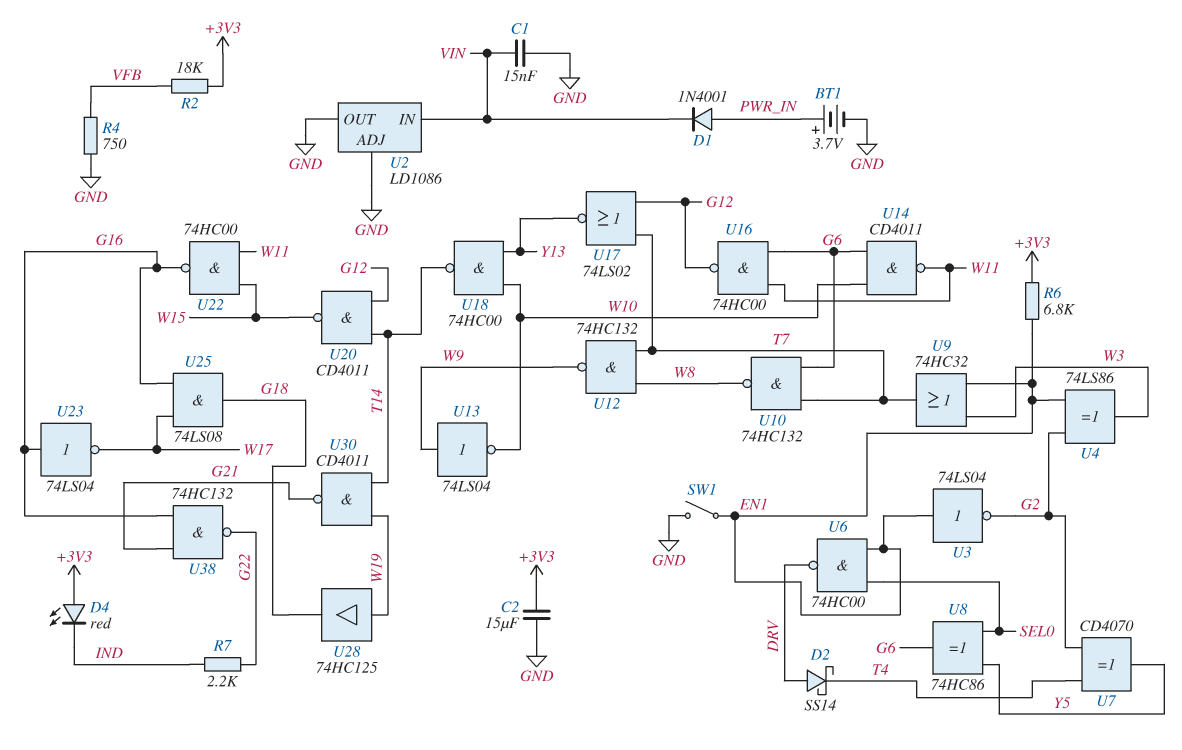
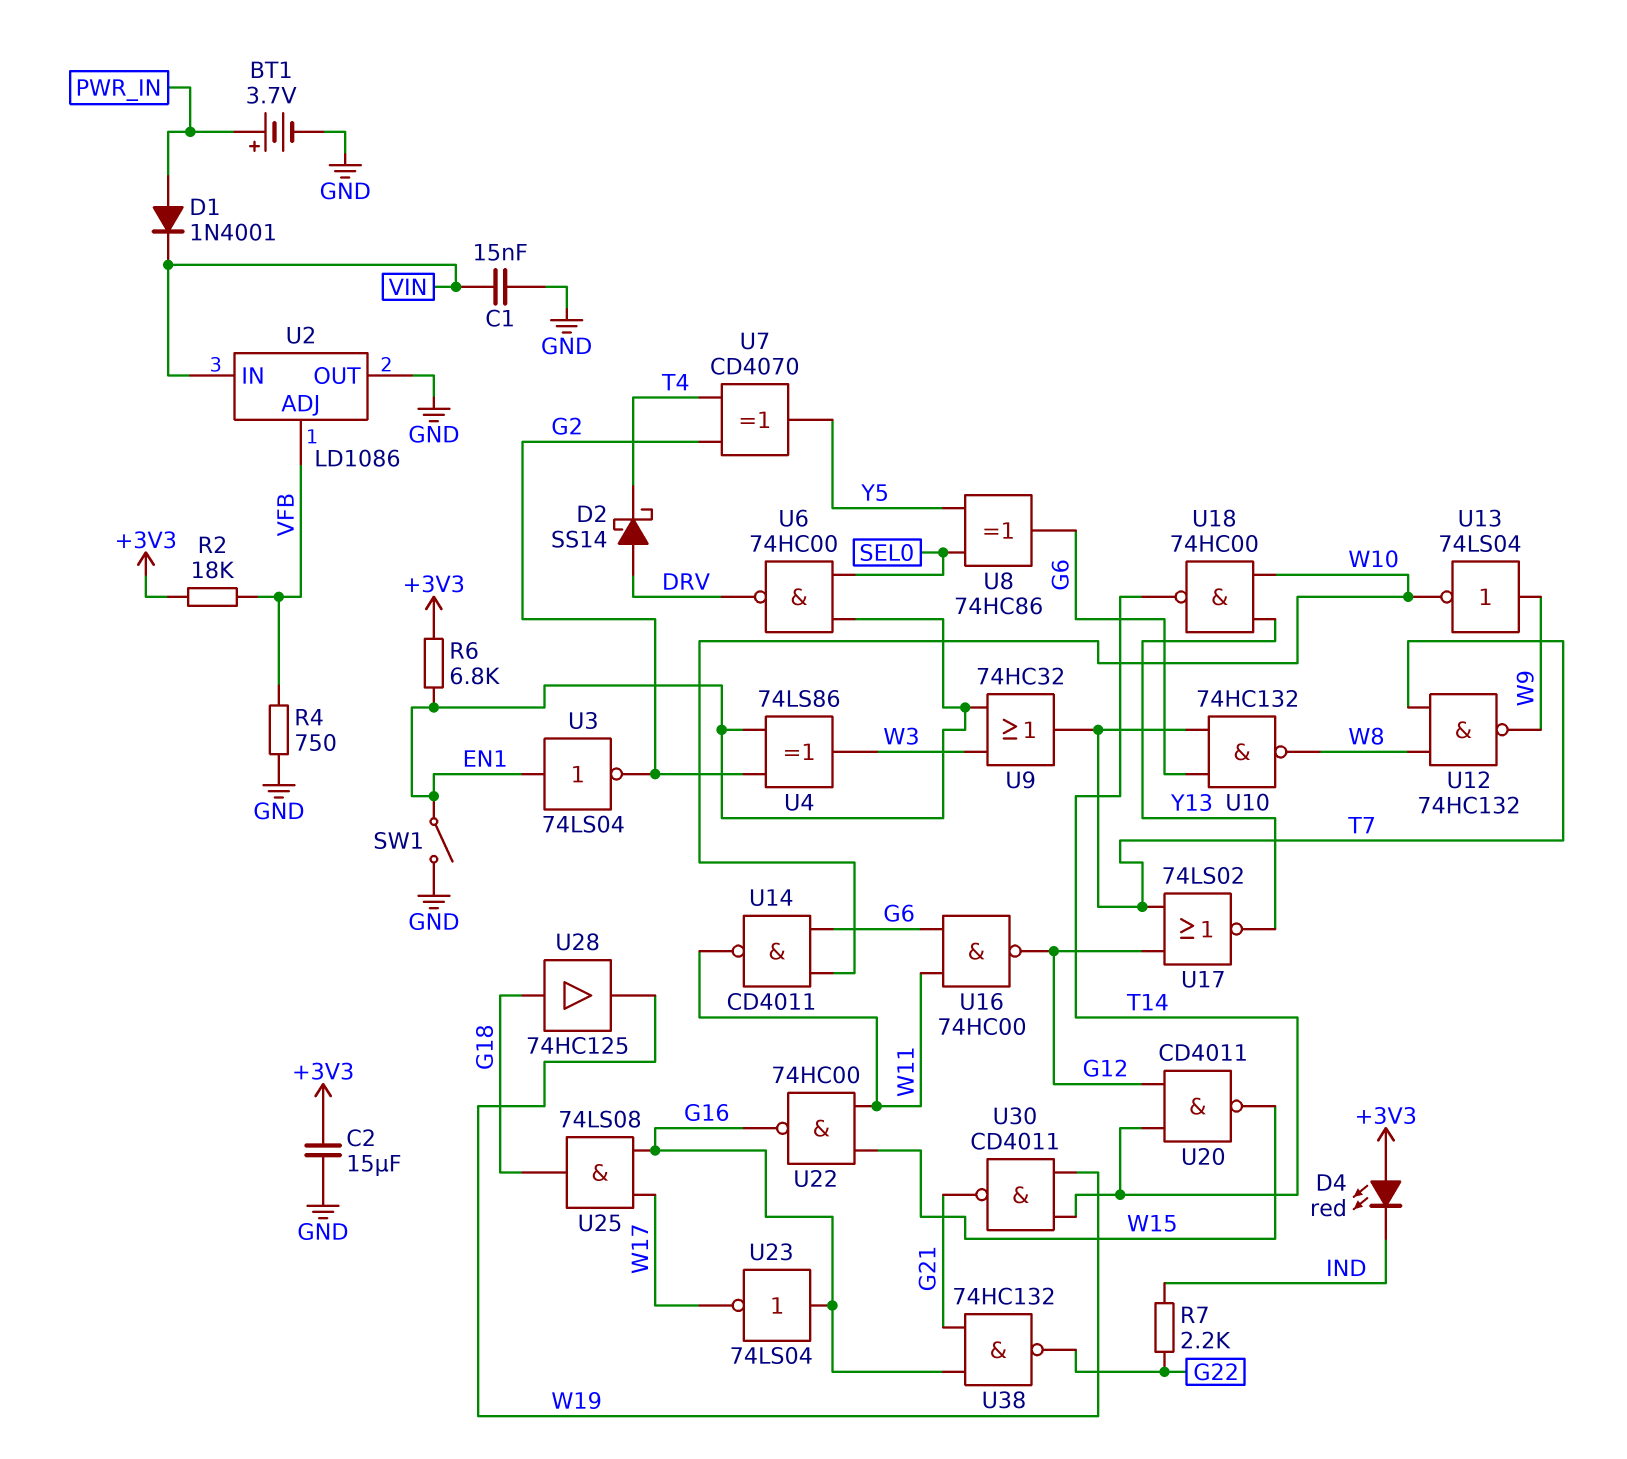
U2 pin ADJ: GND -> VFB
U28: buffer 74HC125 (in W19, out G18) -> buffer 74HC125 (in G18, out W19)

